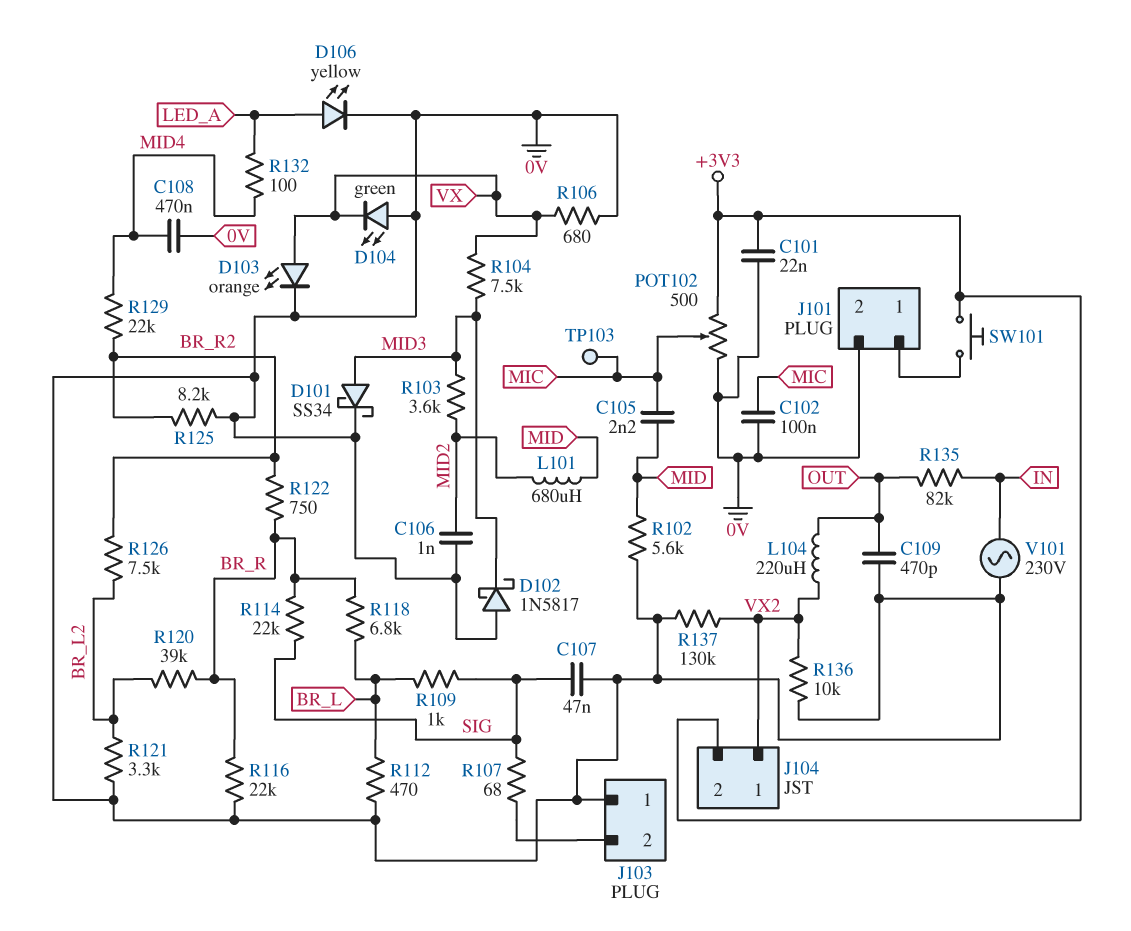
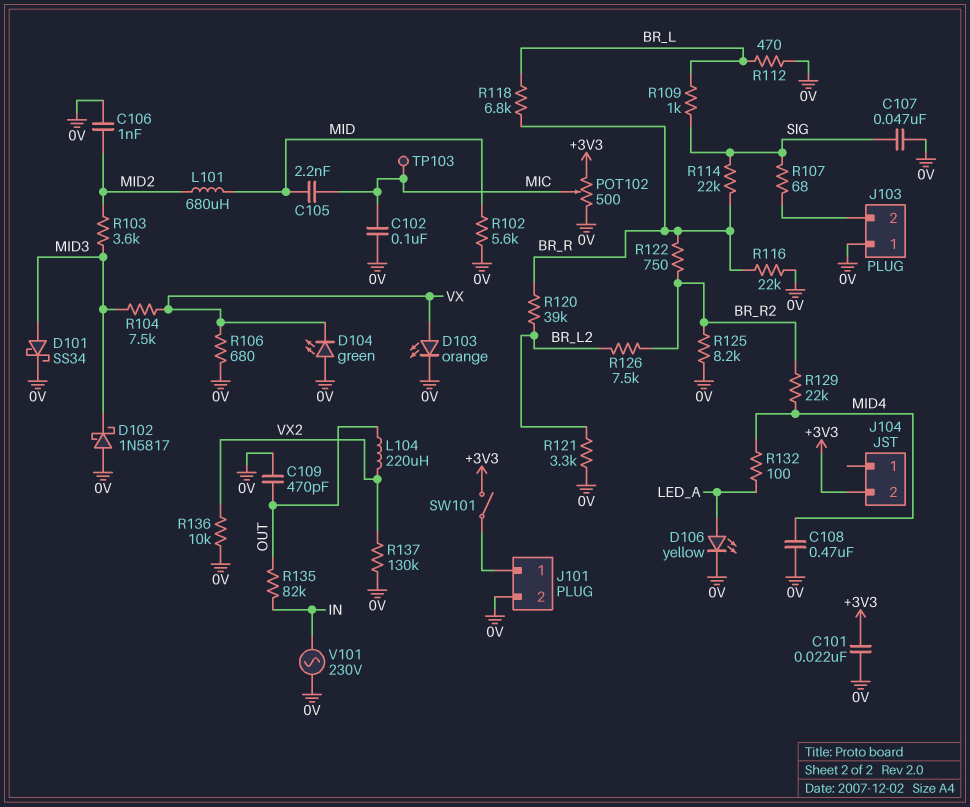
J104 pin 1: VX2 -> none
SW101: button (+3V3, J101/1) -> switch (+3V3, J101/1)

